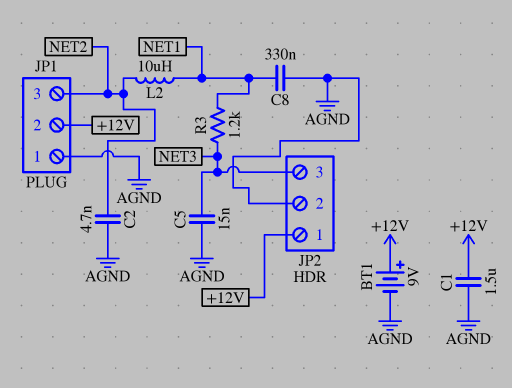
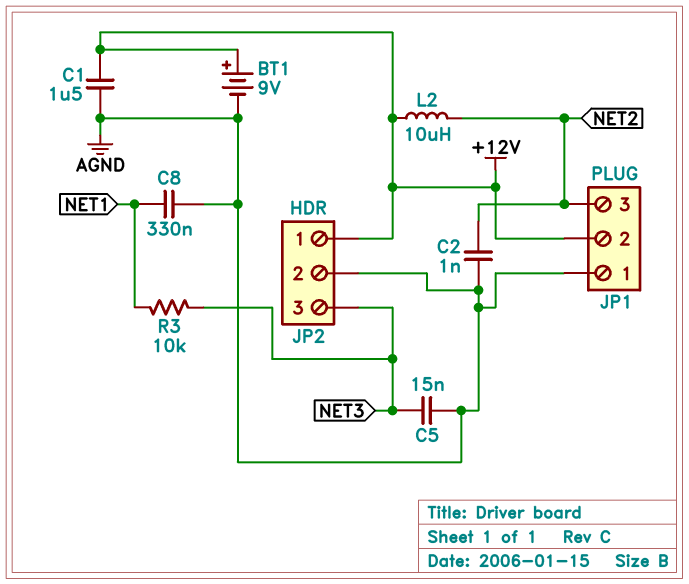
C2: 4.7nF (AGND, NET2) -> 1nF (AGND, NET2)
L2: 10uH (NET1, NET2) -> 10uH (+12V, NET2)
R3: 1.2k (NET1, NET3) -> 10k (NET1, NET3)

